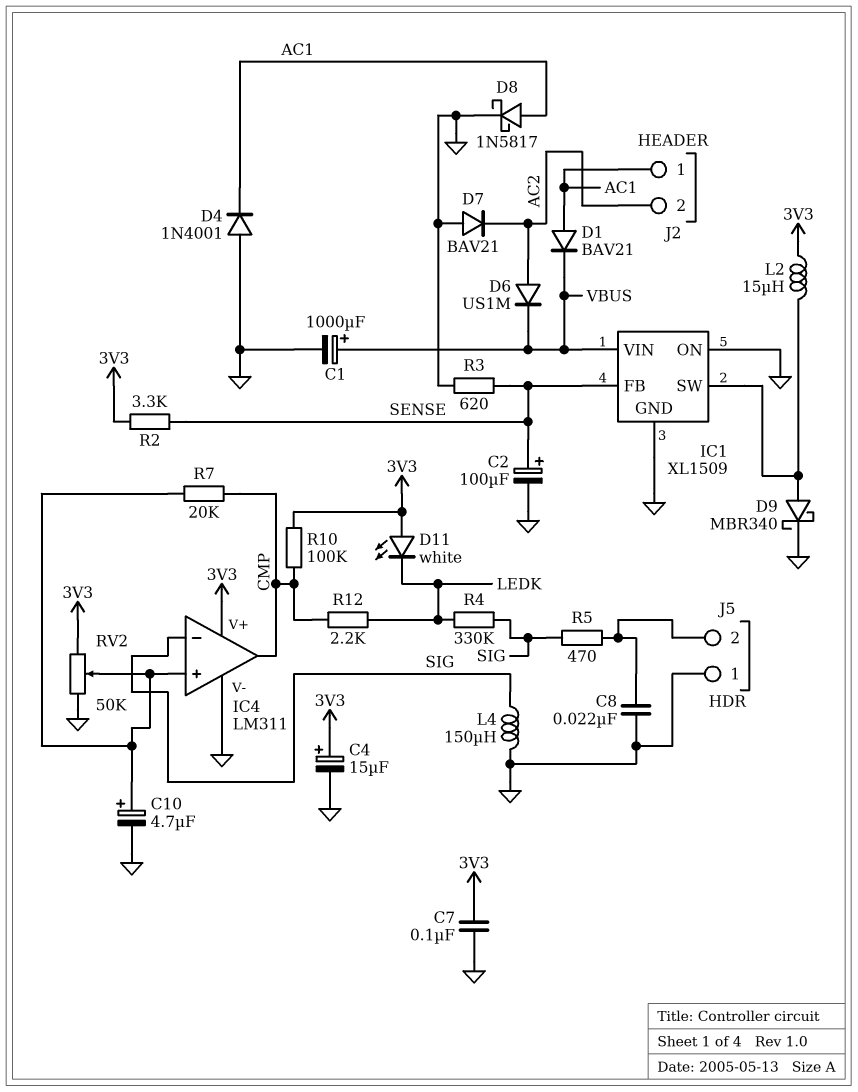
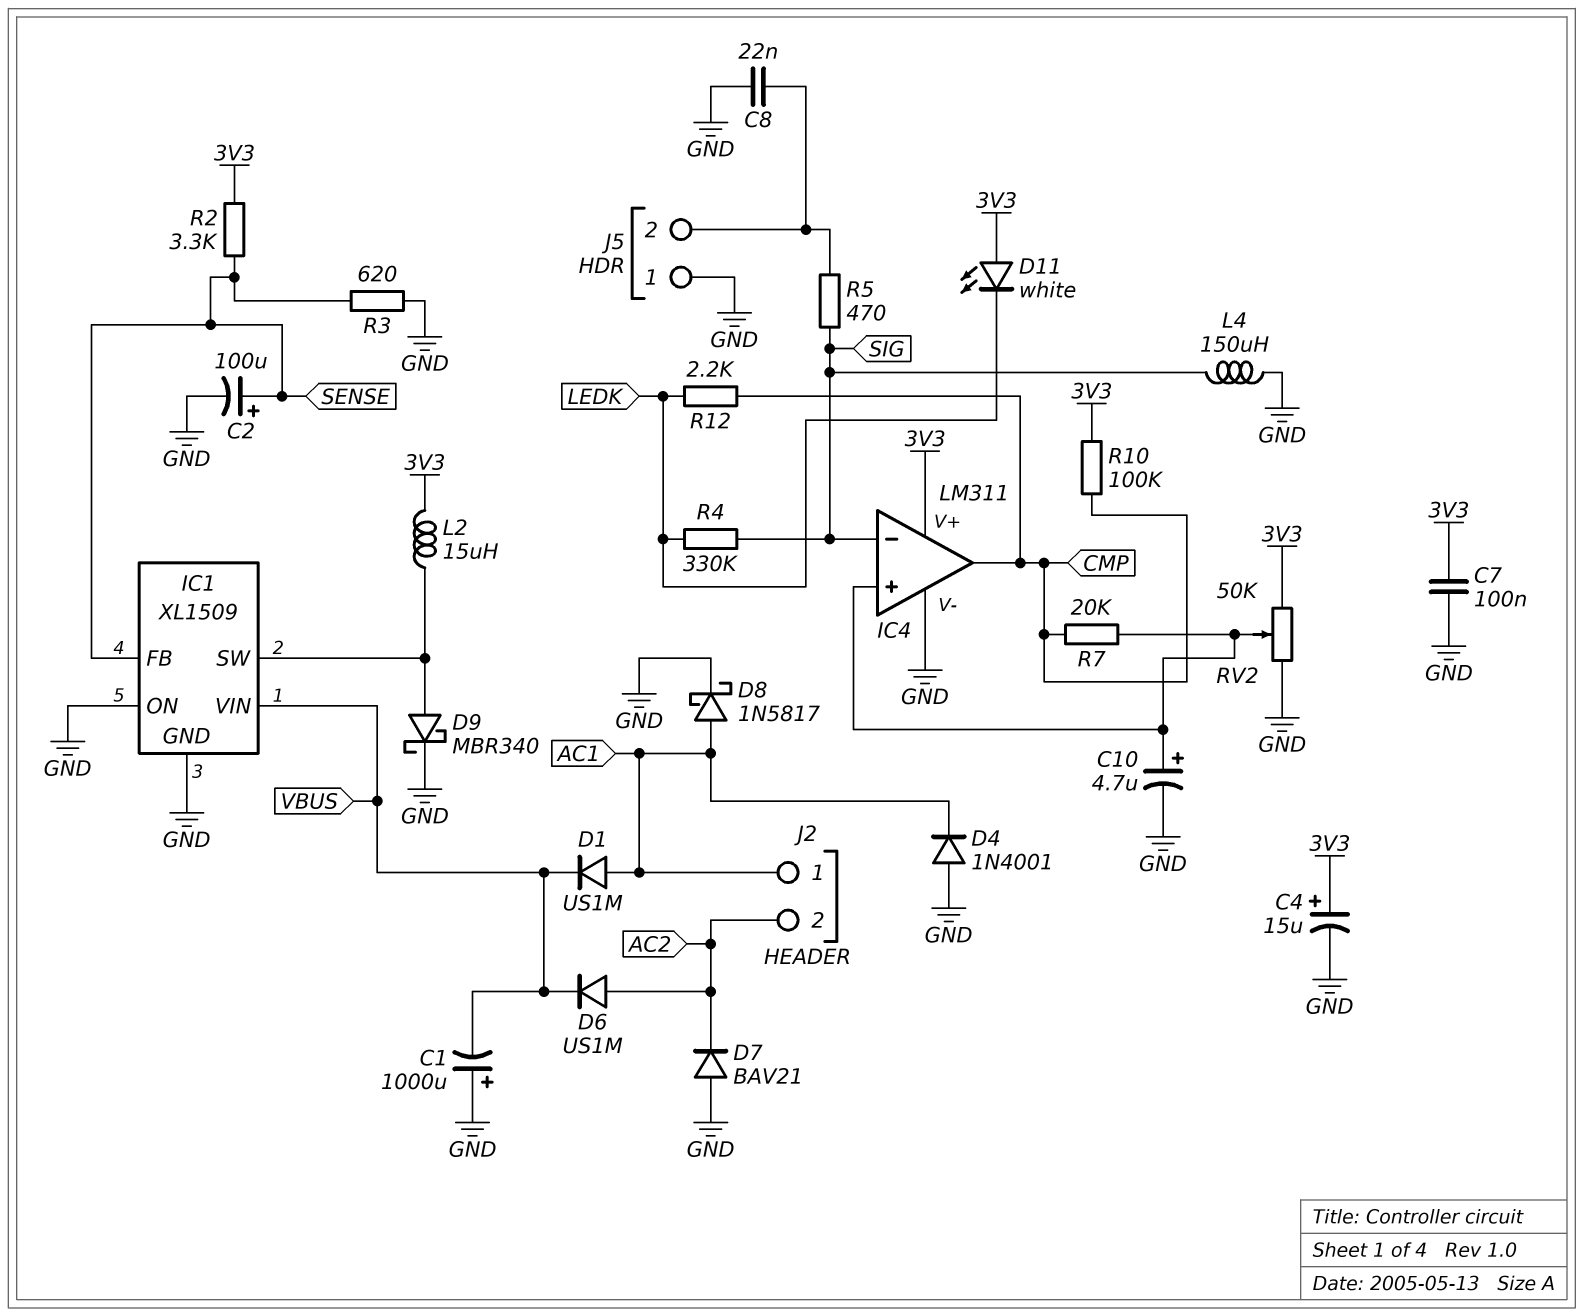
C1: 1000uF (plus VBUS, minus GND) -> 1000uF (plus GND, minus VBUS)
D1: diode BAV21 (A AC1, K VBUS) -> diode US1M (A AC1, K VBUS)

